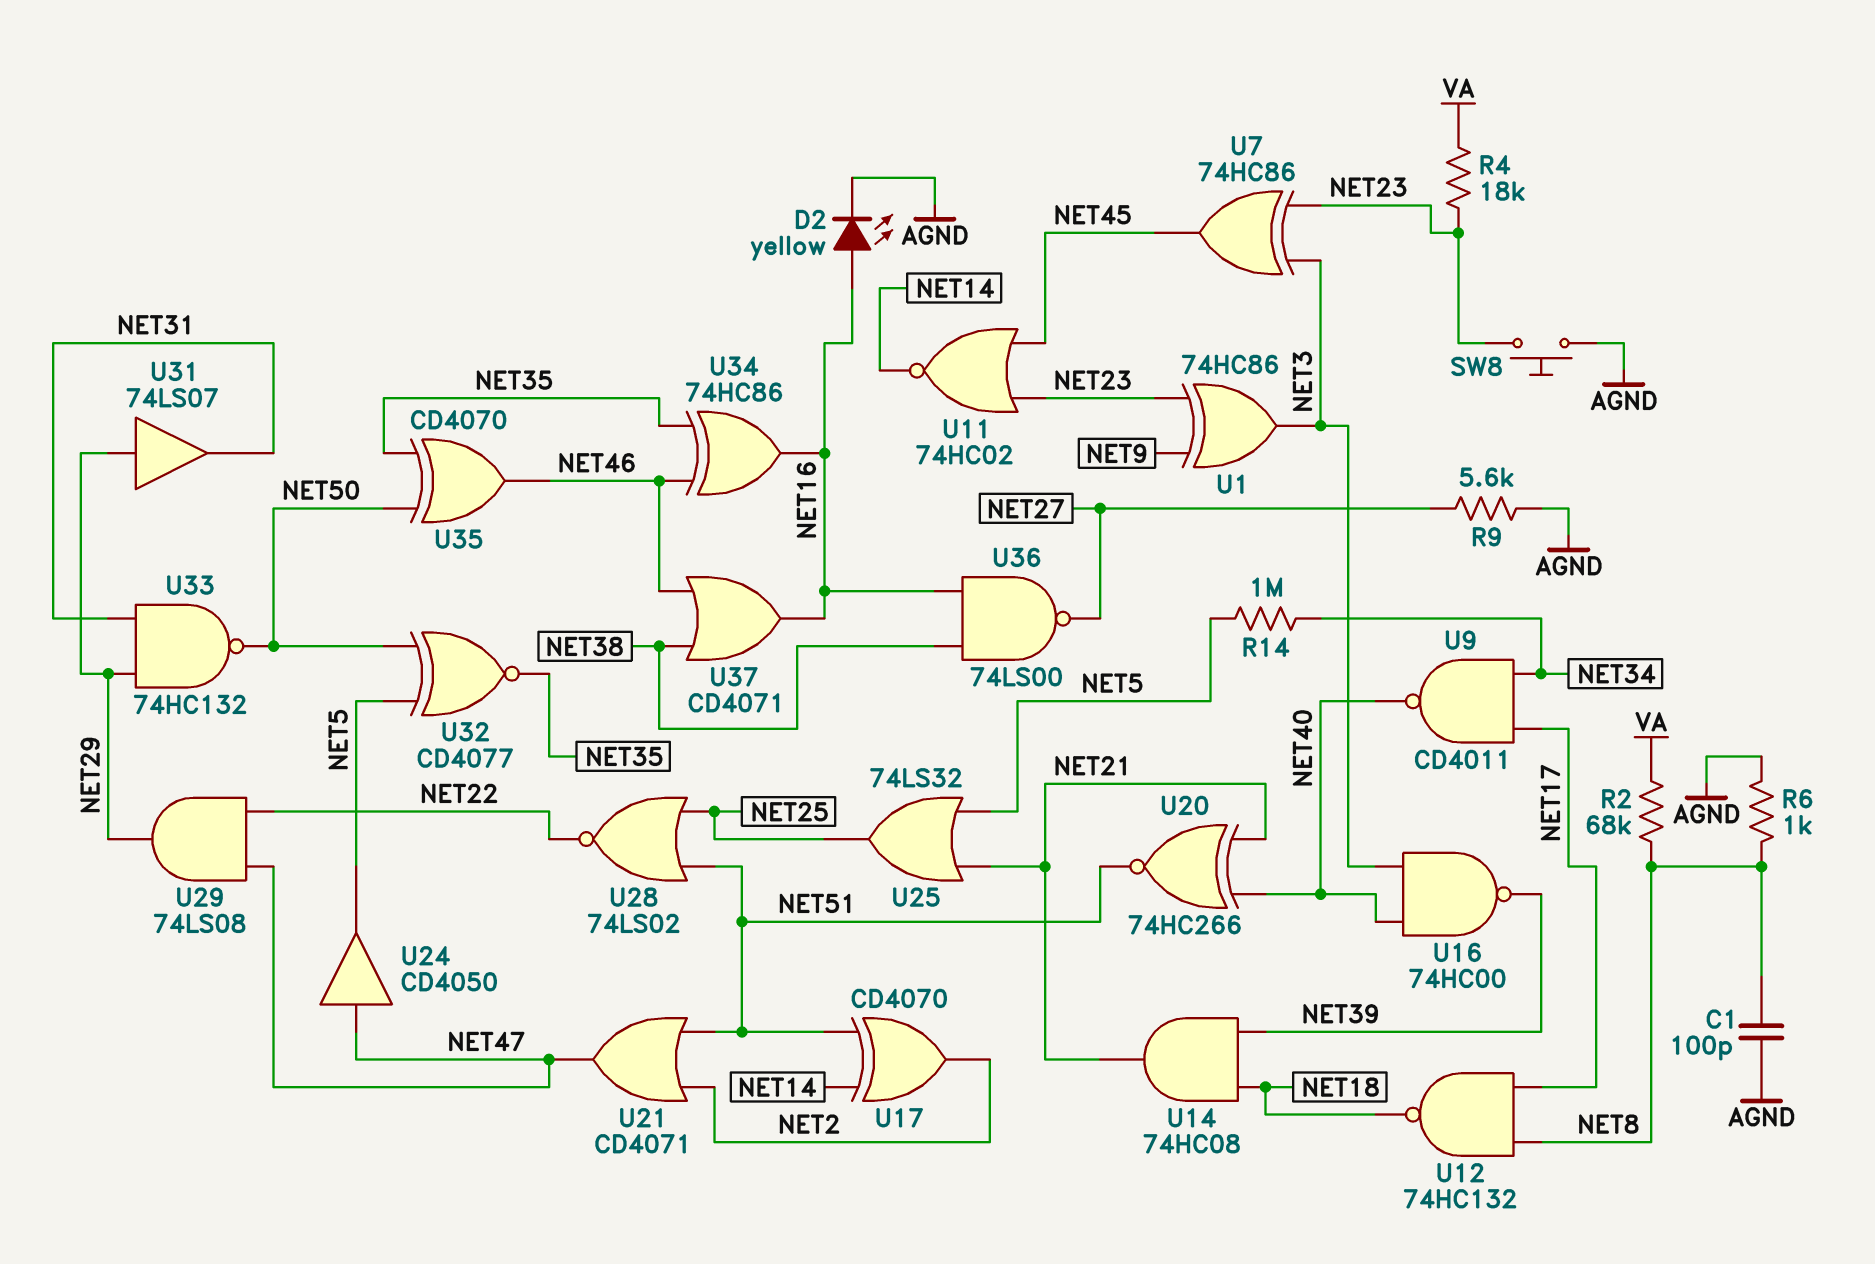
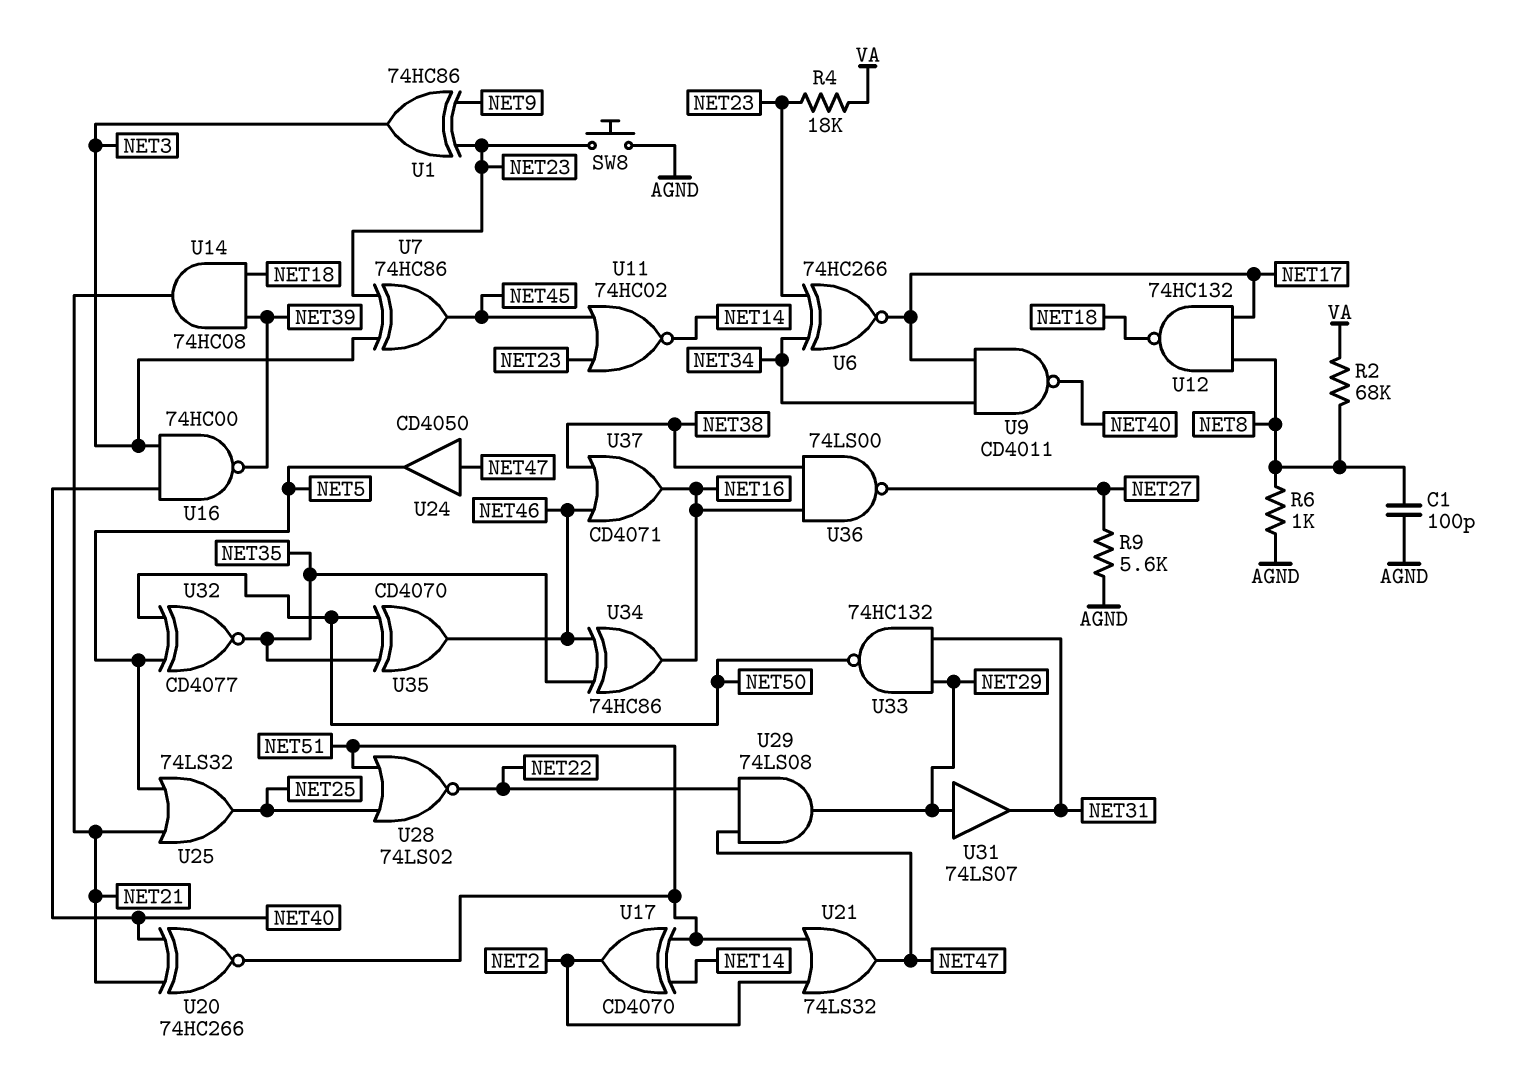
D2: LED yellow (A NET16, K AGND) -> none
R14: 1M (NET5, NET34) -> none
U6: none -> XNOR 74HC266 (in NET23, in NET34, out NET17)
U21: OR CD4071 (in NET2, in NET51, out NET47) -> OR 74LS32 (in NET2, in NET51, out NET47)

